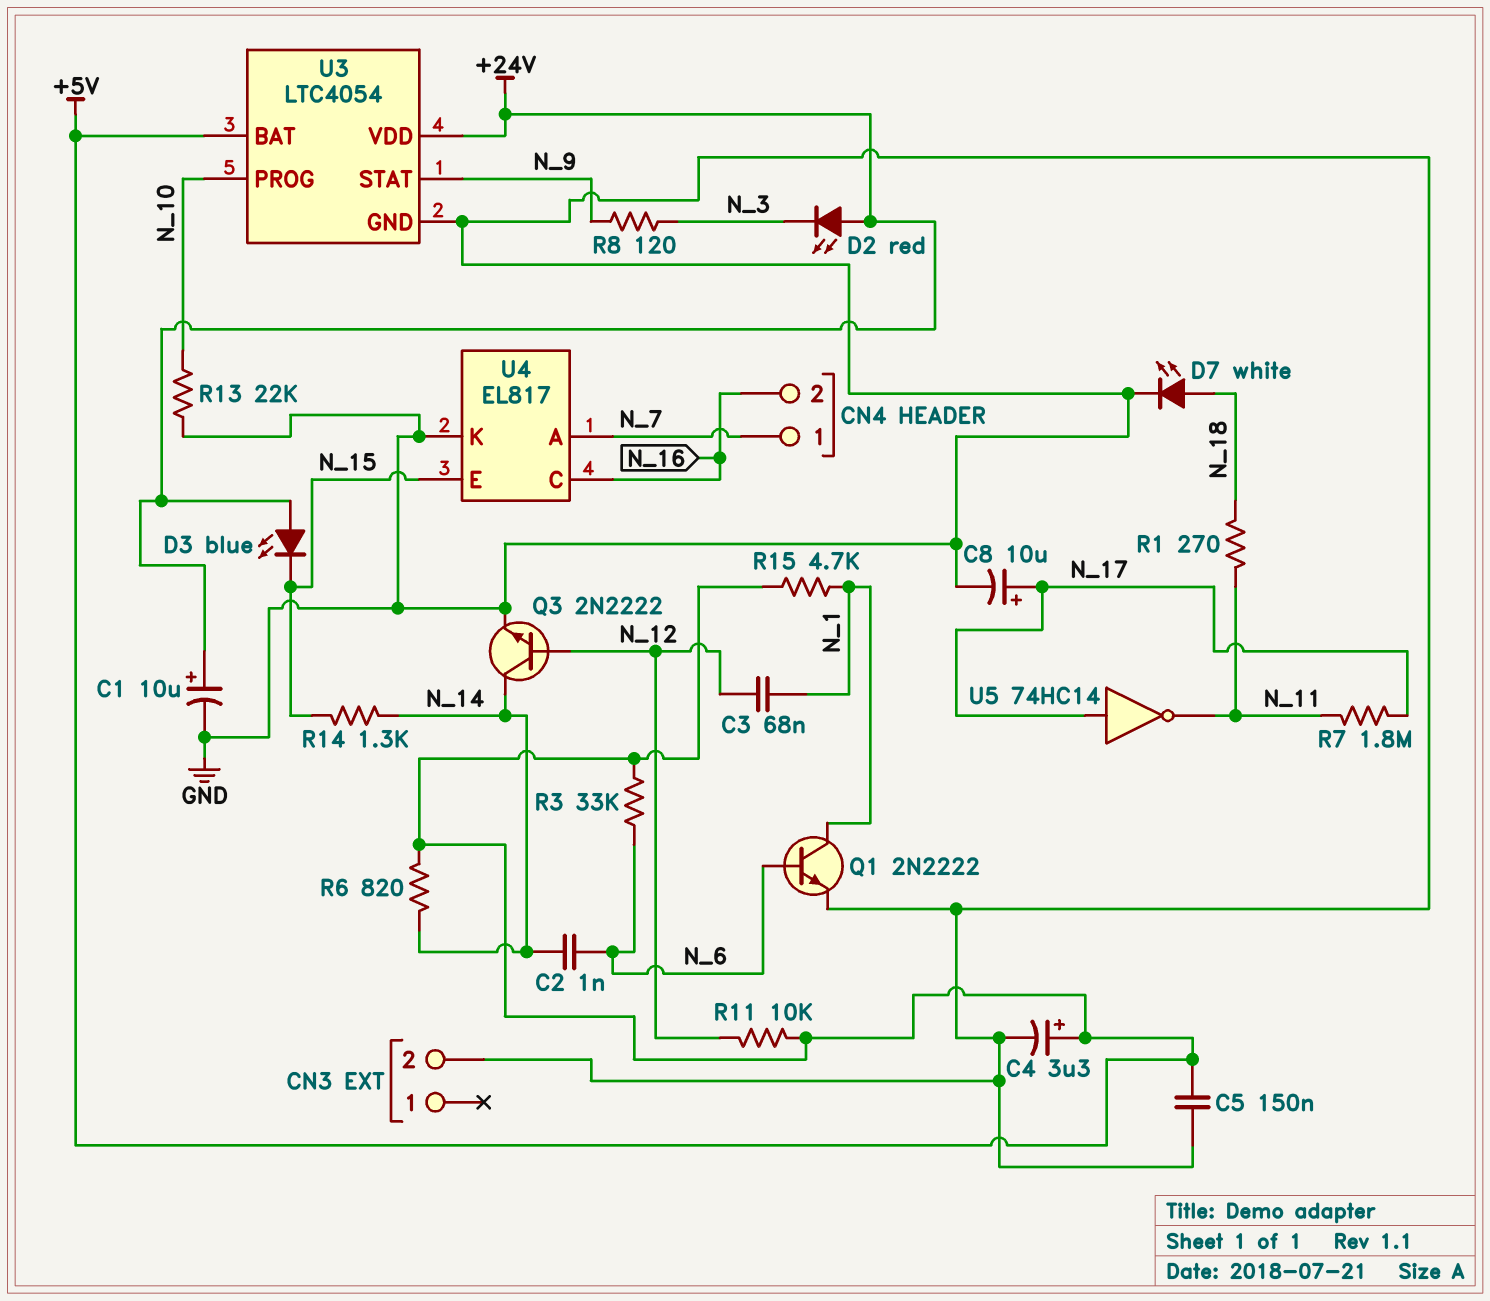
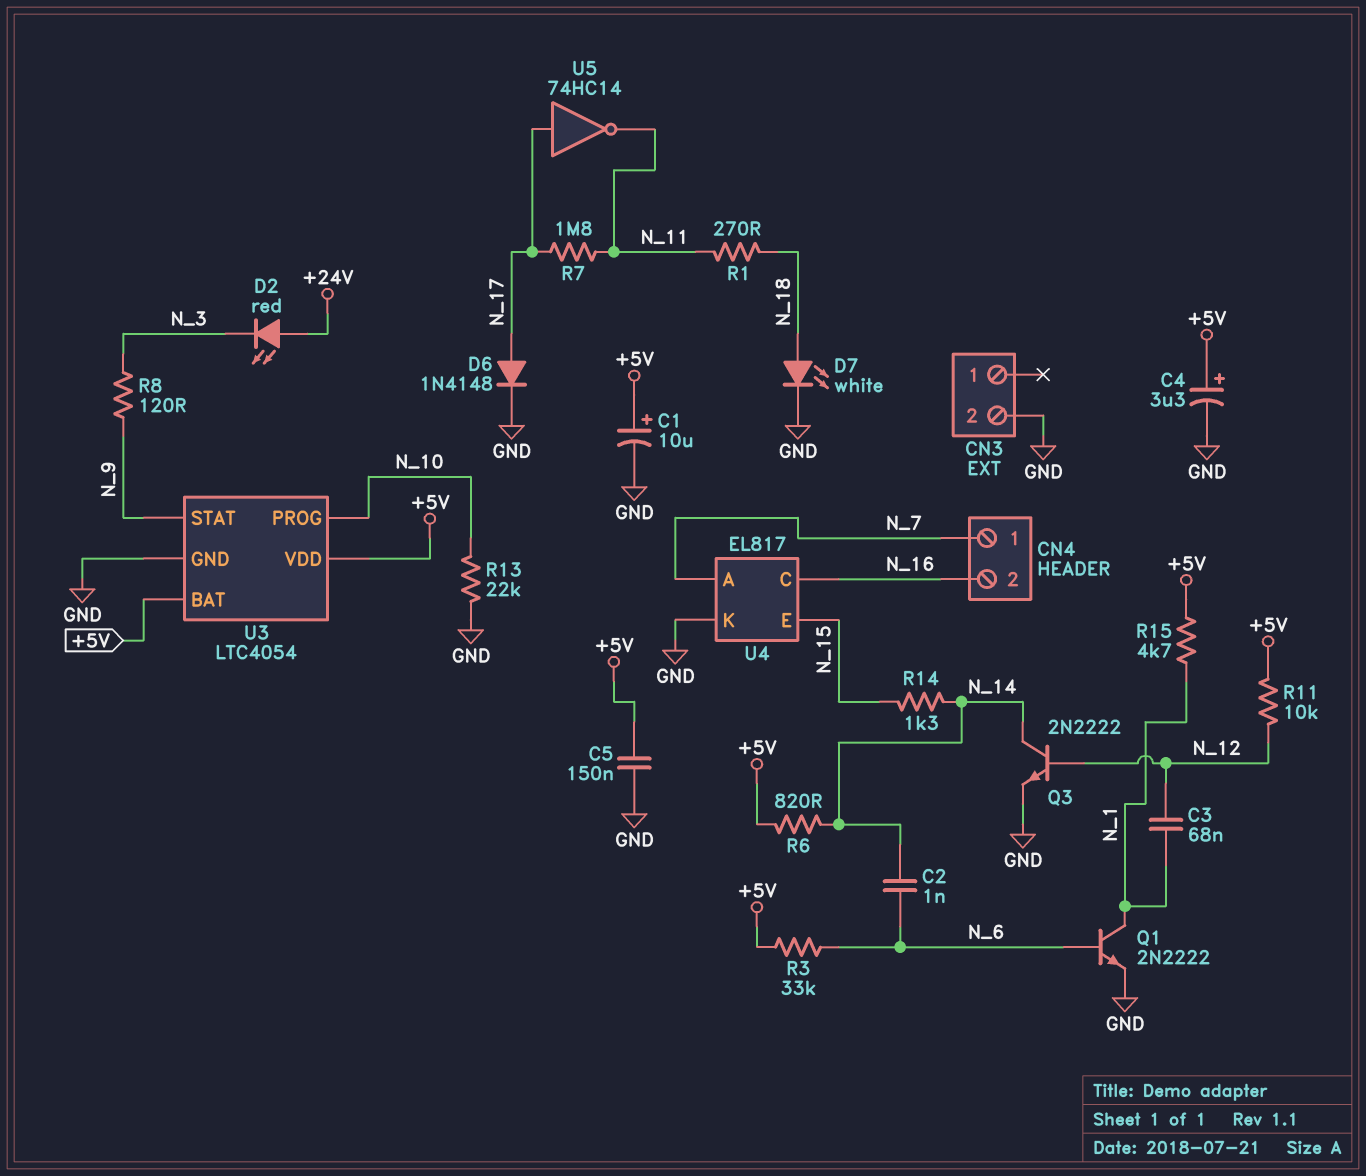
C1: 10uF (plus +24V, minus GND) -> 10uF (plus +5V, minus GND)
C8: 10uF (plus N_17, minus GND) -> none
D3: LED blue (A +24V, K N_15) -> none
D6: none -> diode 1N4148 (A N_17, K GND)
U3 pin VDD: +24V -> +5V

